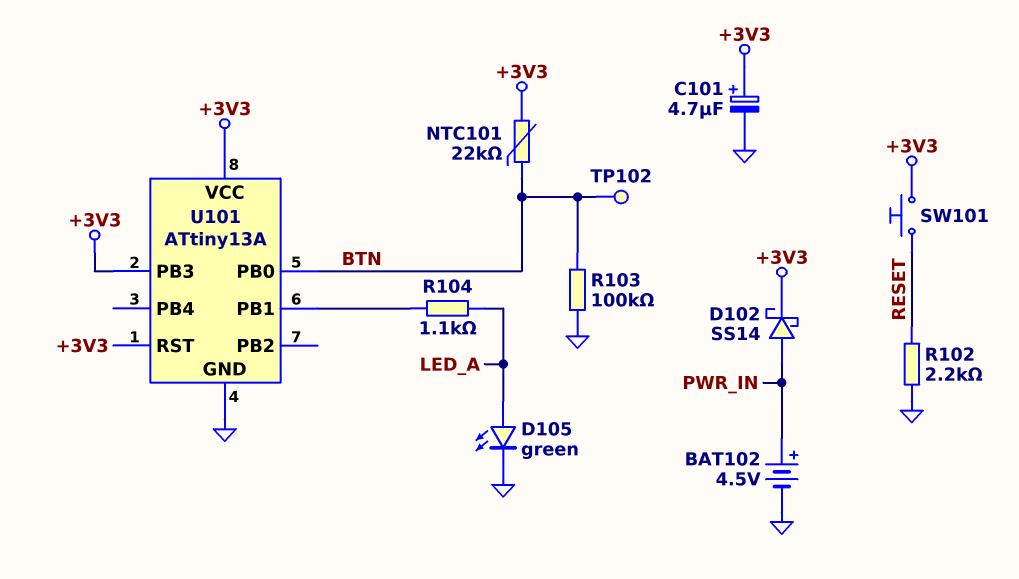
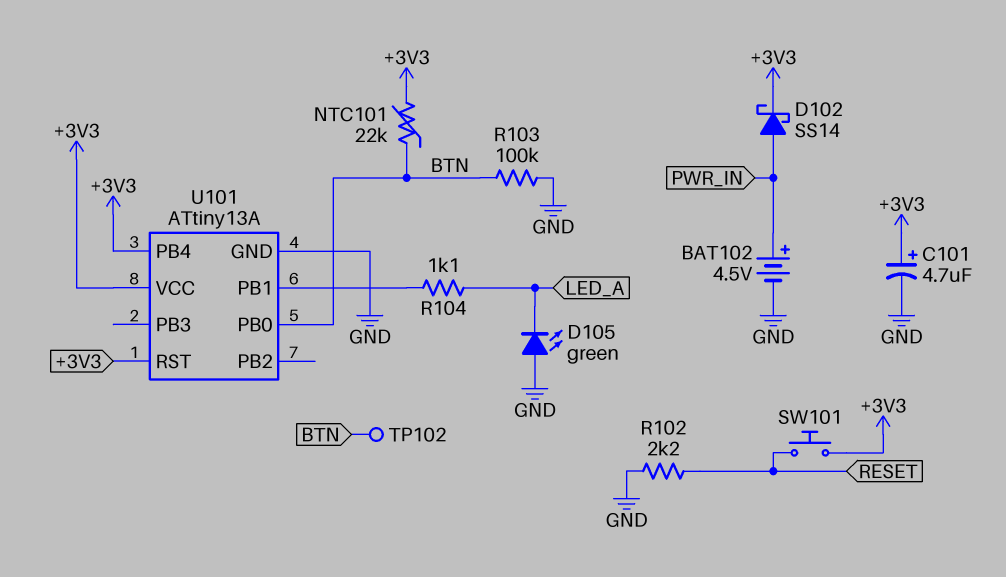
D105: LED green (A LED_A, K GND) -> LED green (A GND, K LED_A)
U101 pin PB3: +3V3 -> none
U101 pin PB4: none -> +3V3

